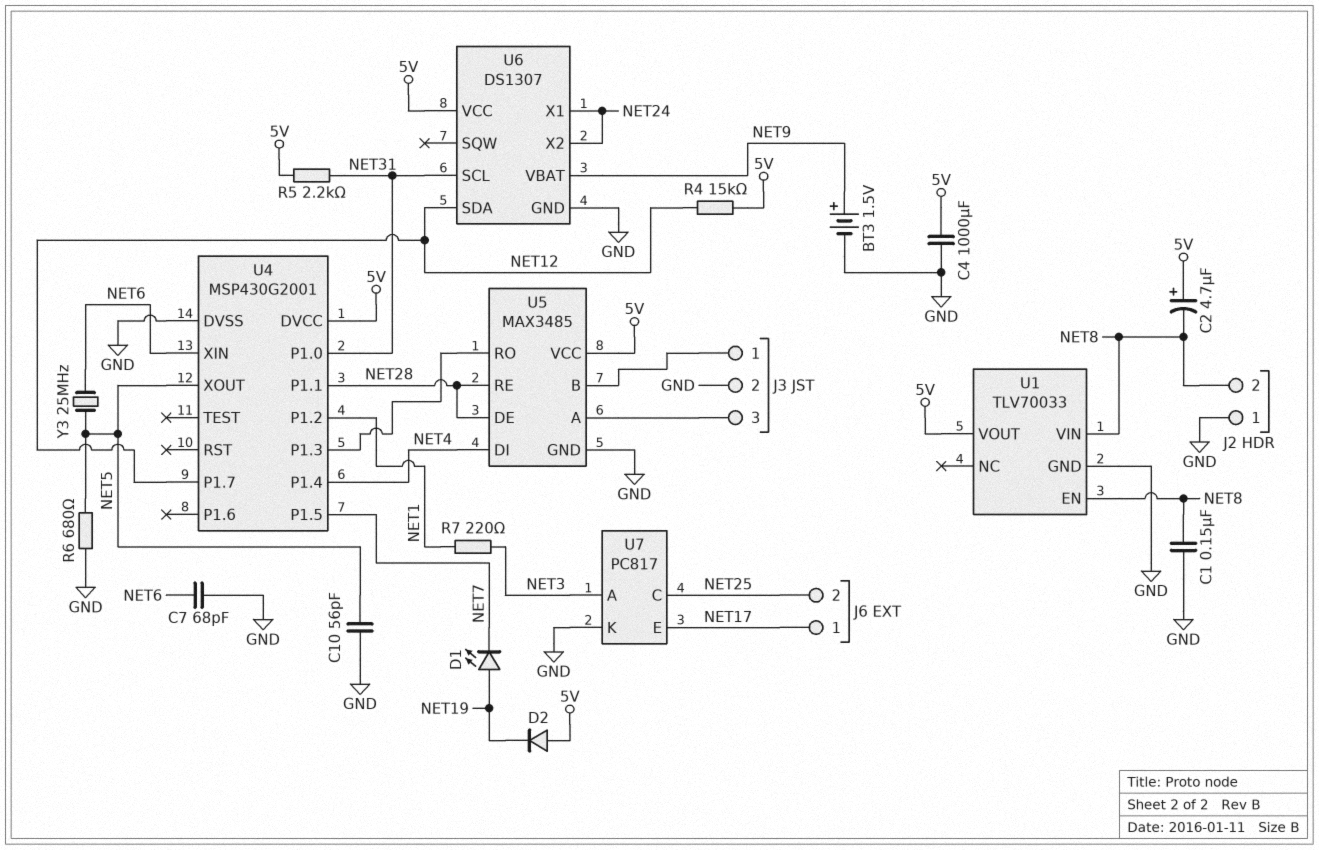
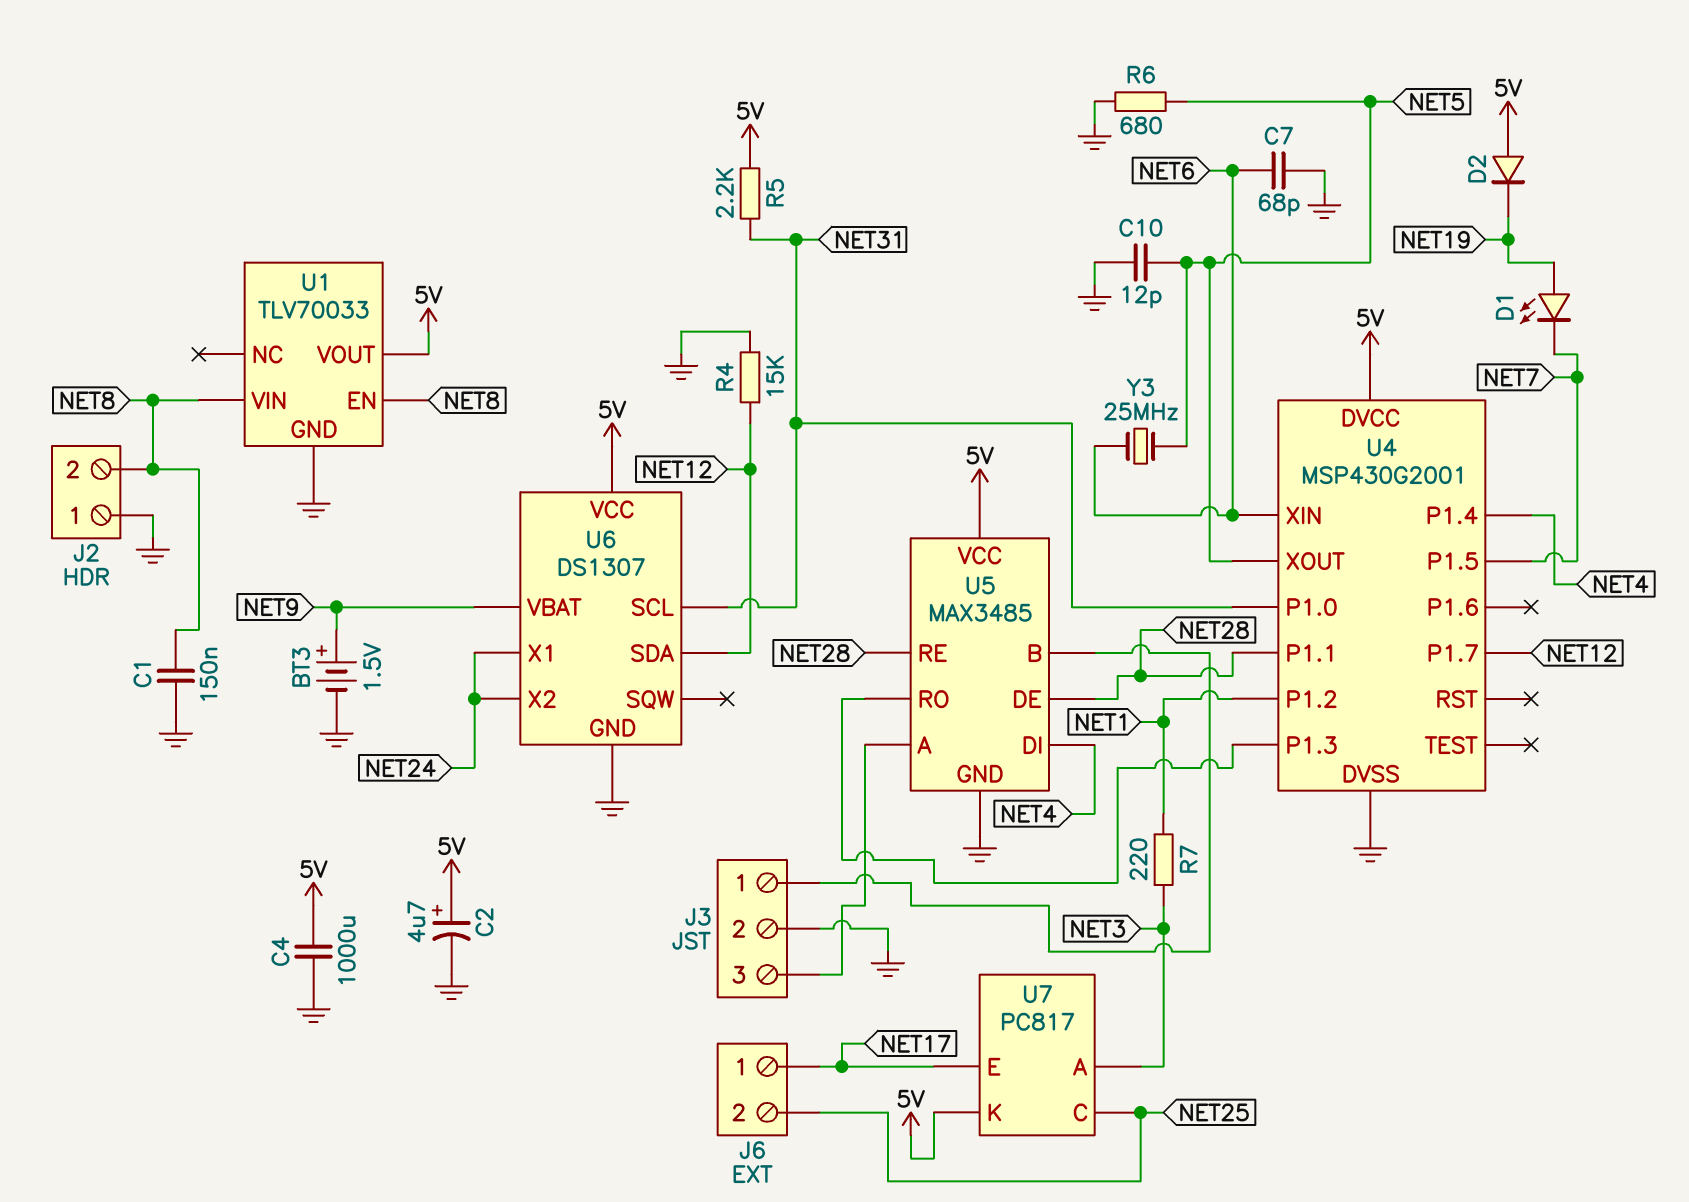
C2: 4.7uF (plus 5V, minus NET8) -> 4.7uF (plus 5V, minus GND)
C10: 56pF (GND, NET5) -> 12pF (GND, NET5)
R4: 15k (5V, NET12) -> 15k (GND, NET12)
U7 pin K: GND -> 5V

